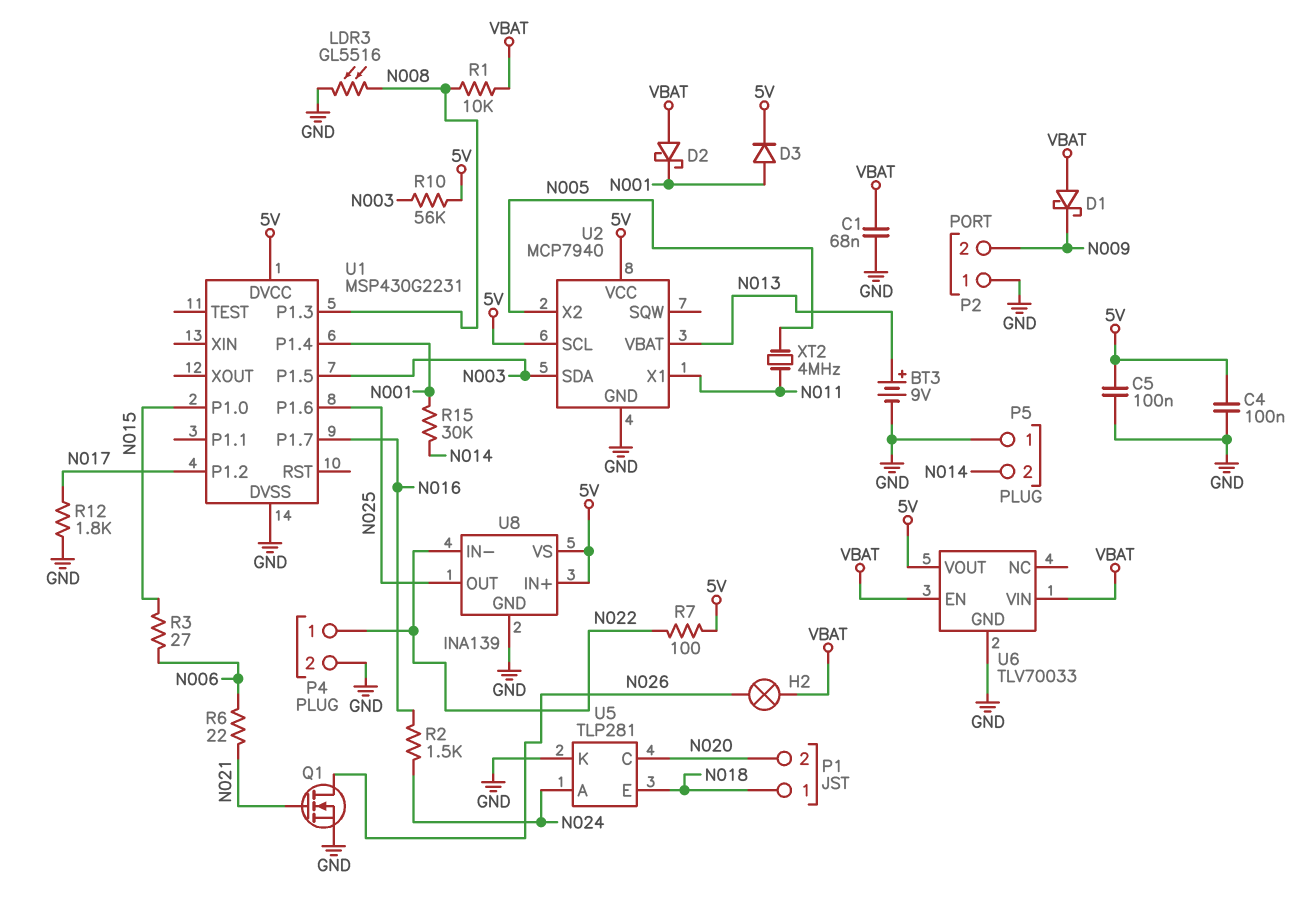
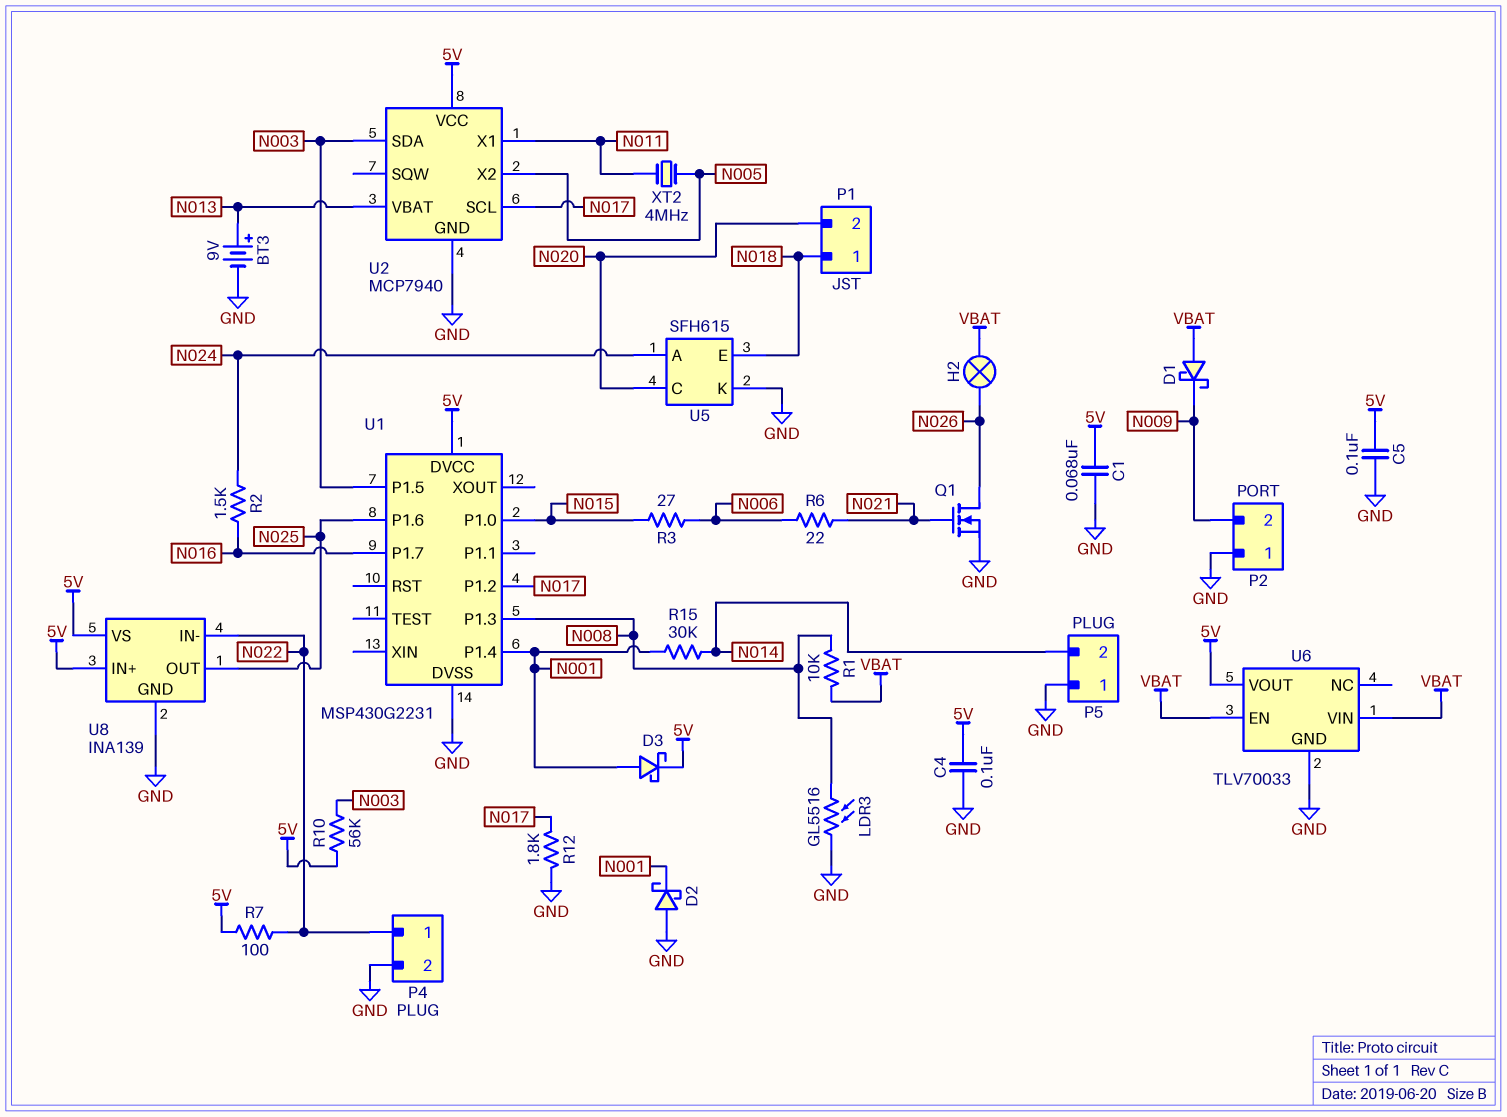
C1: 68nF (GND, VBAT) -> 68nF (5V, GND)
D2: schottky (A VBAT, K N001) -> schottky (A GND, K N001)
D3: diode (A N001, K 5V) -> schottky (A N001, K 5V)
U2 pin SCL: 5V -> N017
U5: TLP281 -> SFH615

